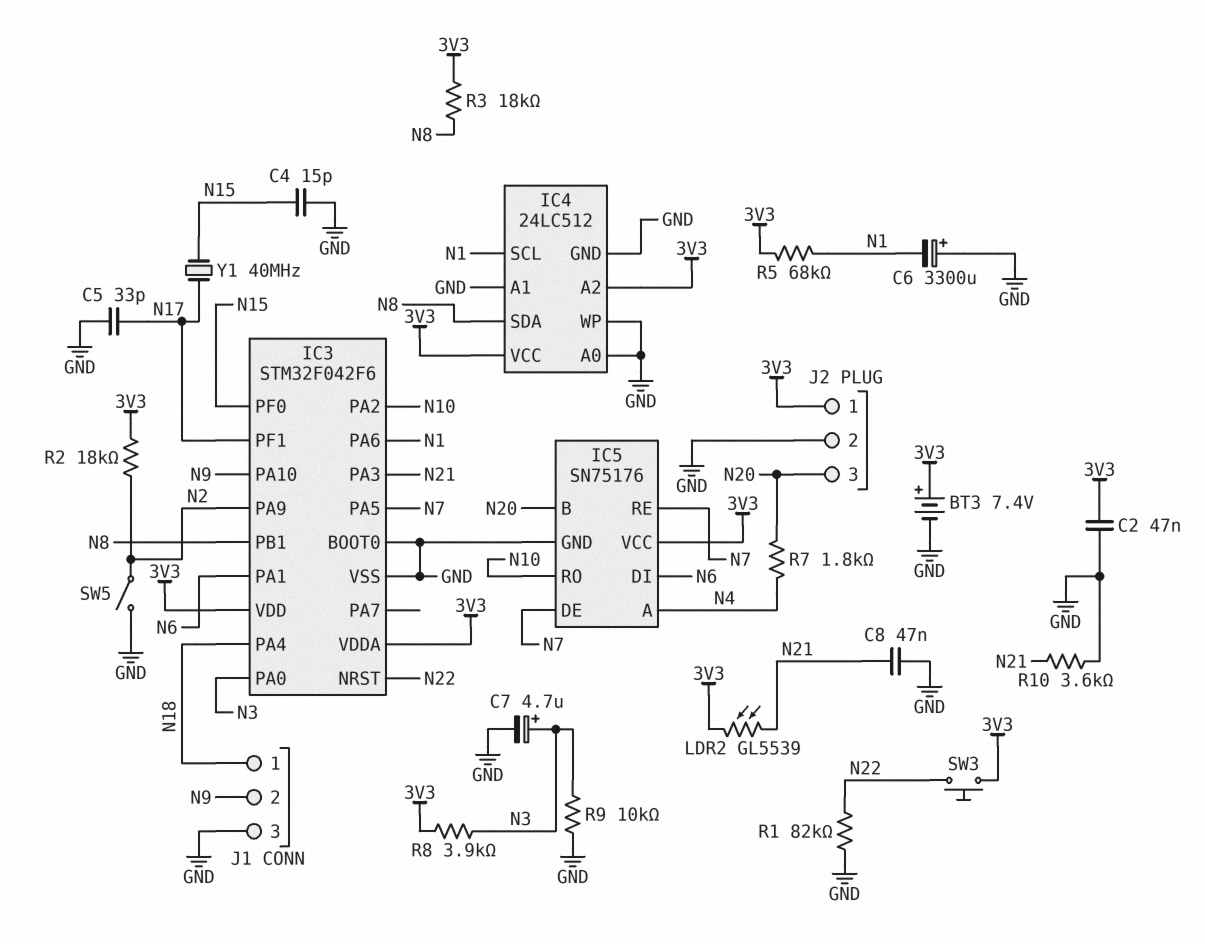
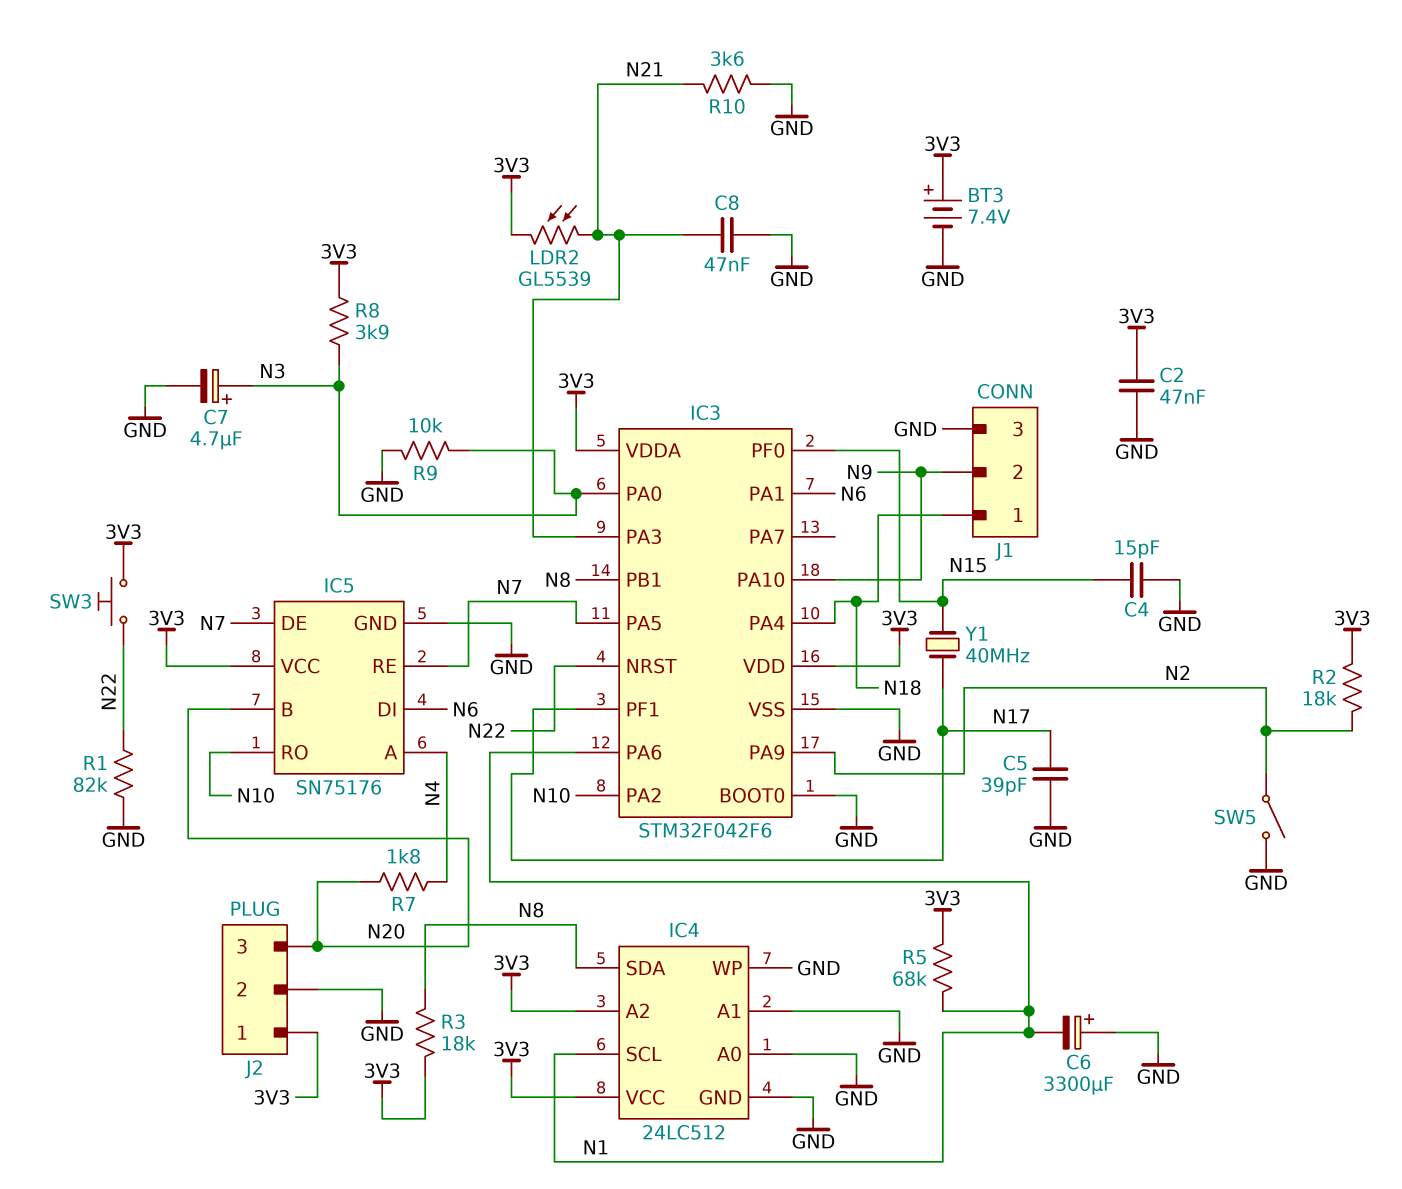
C5: 33pF (GND, N17) -> 39pF (GND, N17)

